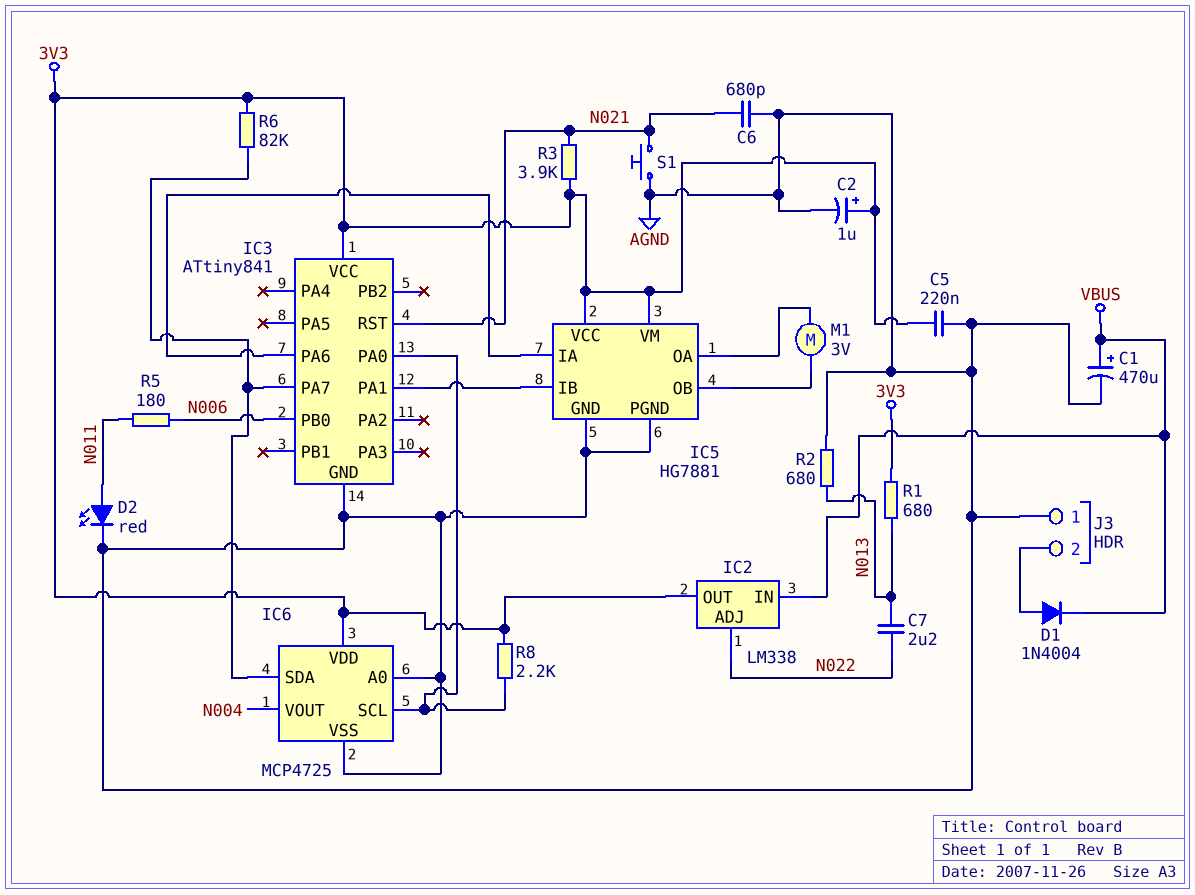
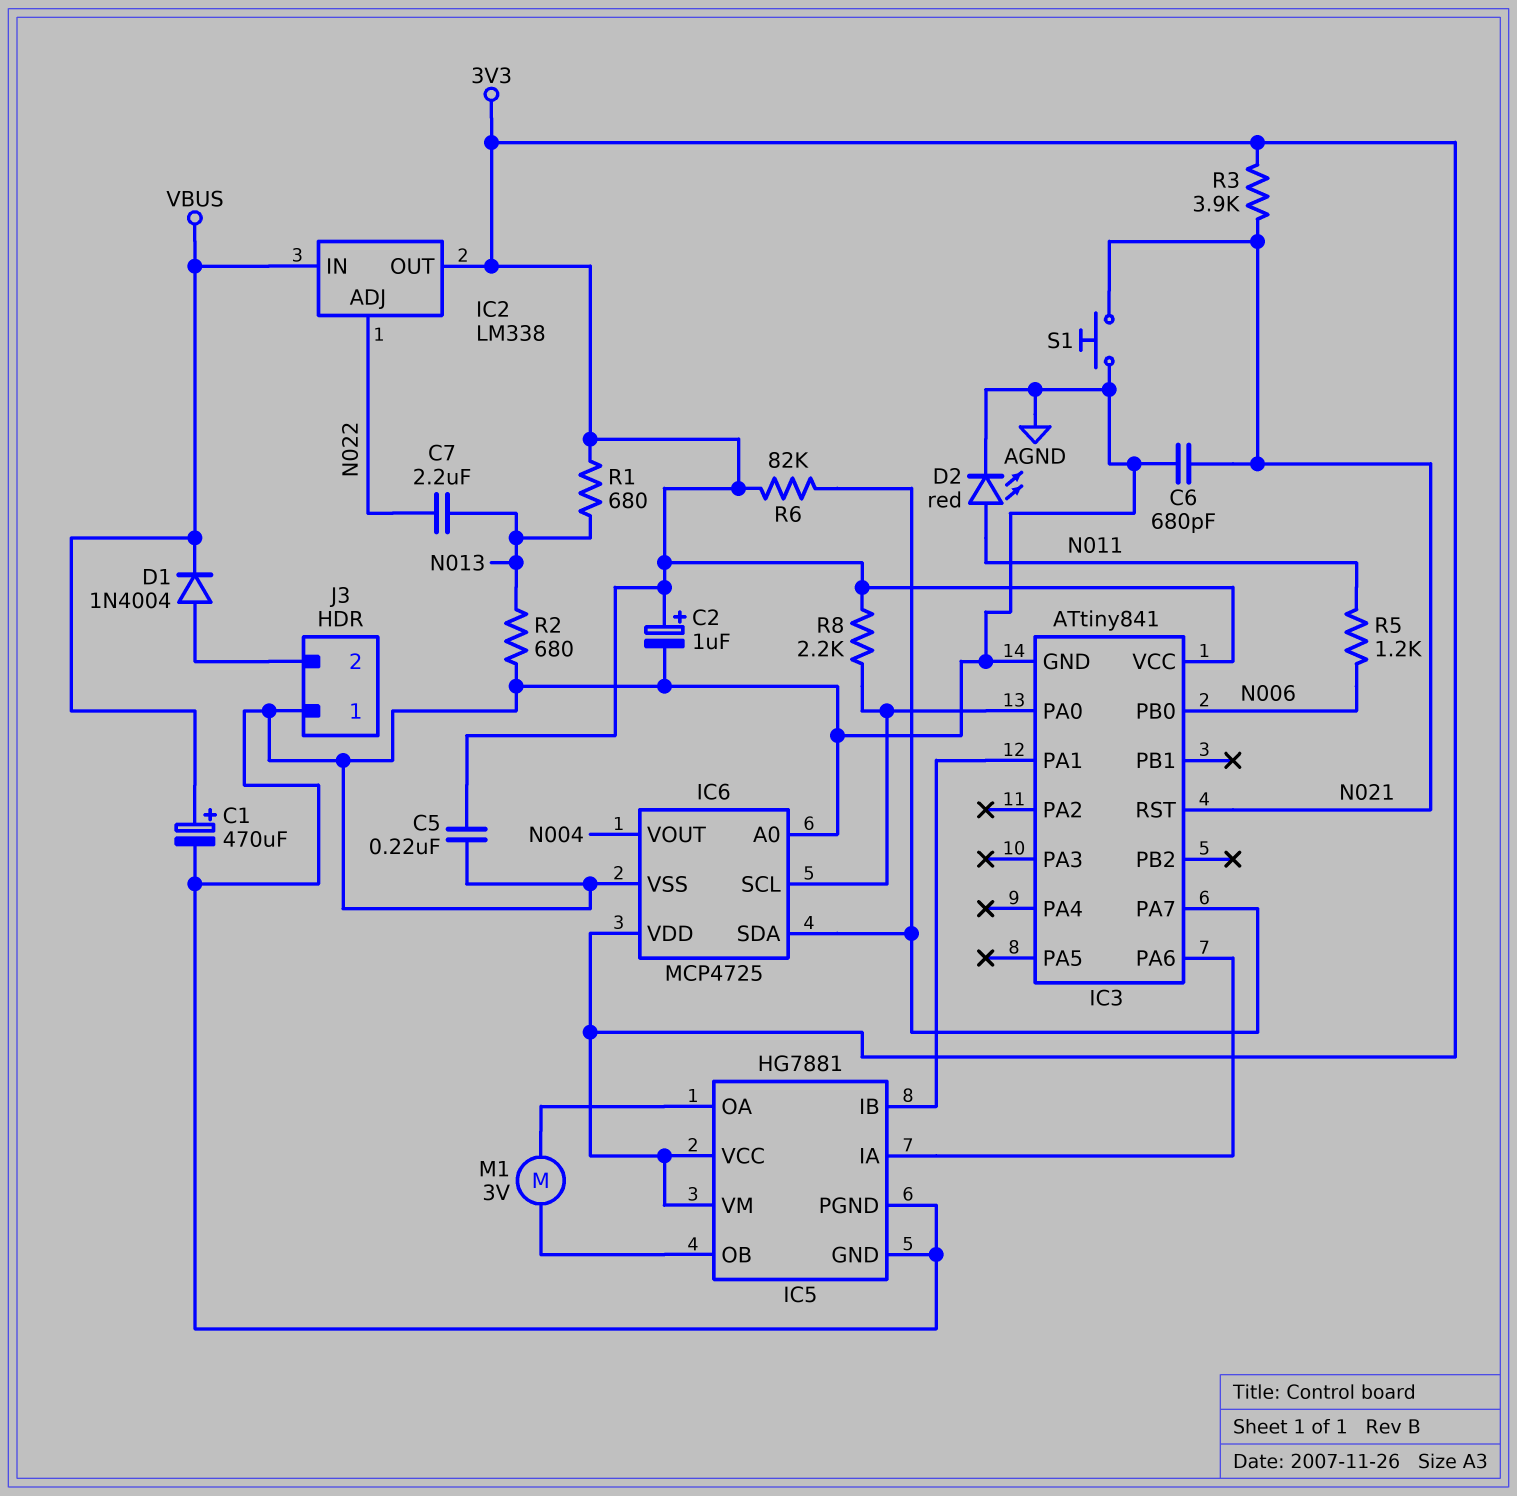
R5: 180 (N006, N011) -> 1.2k (N006, N011)

